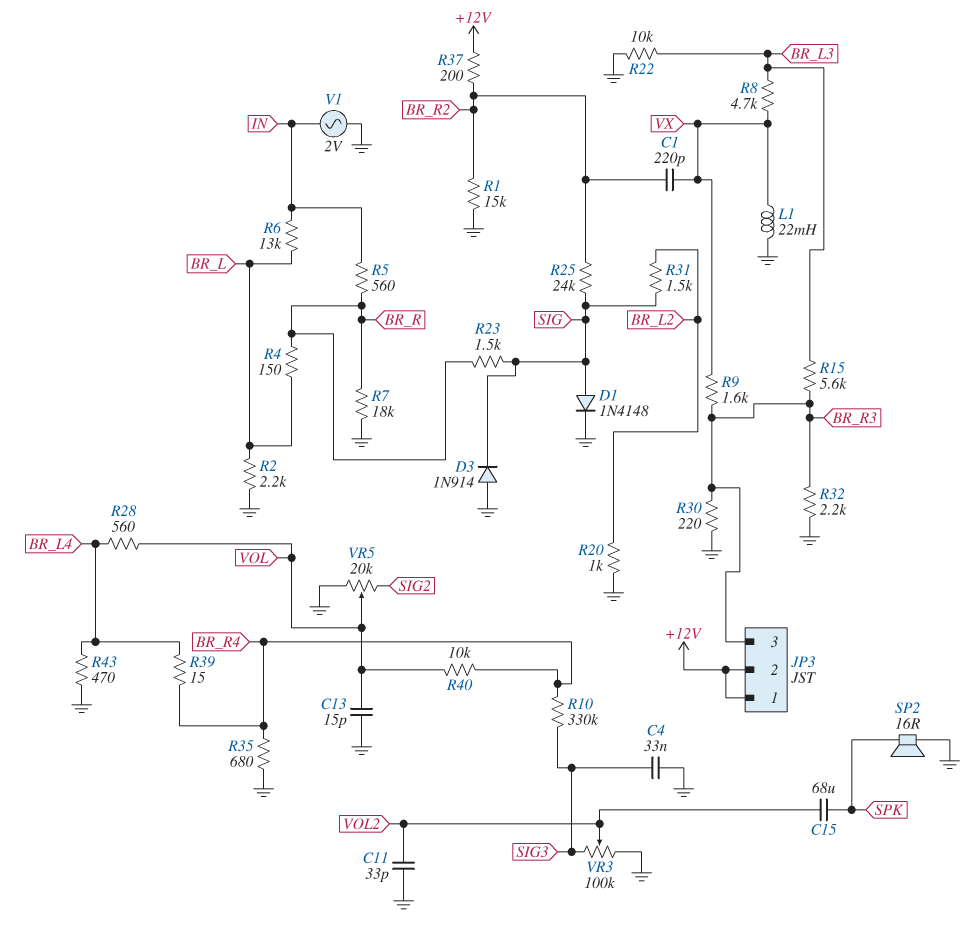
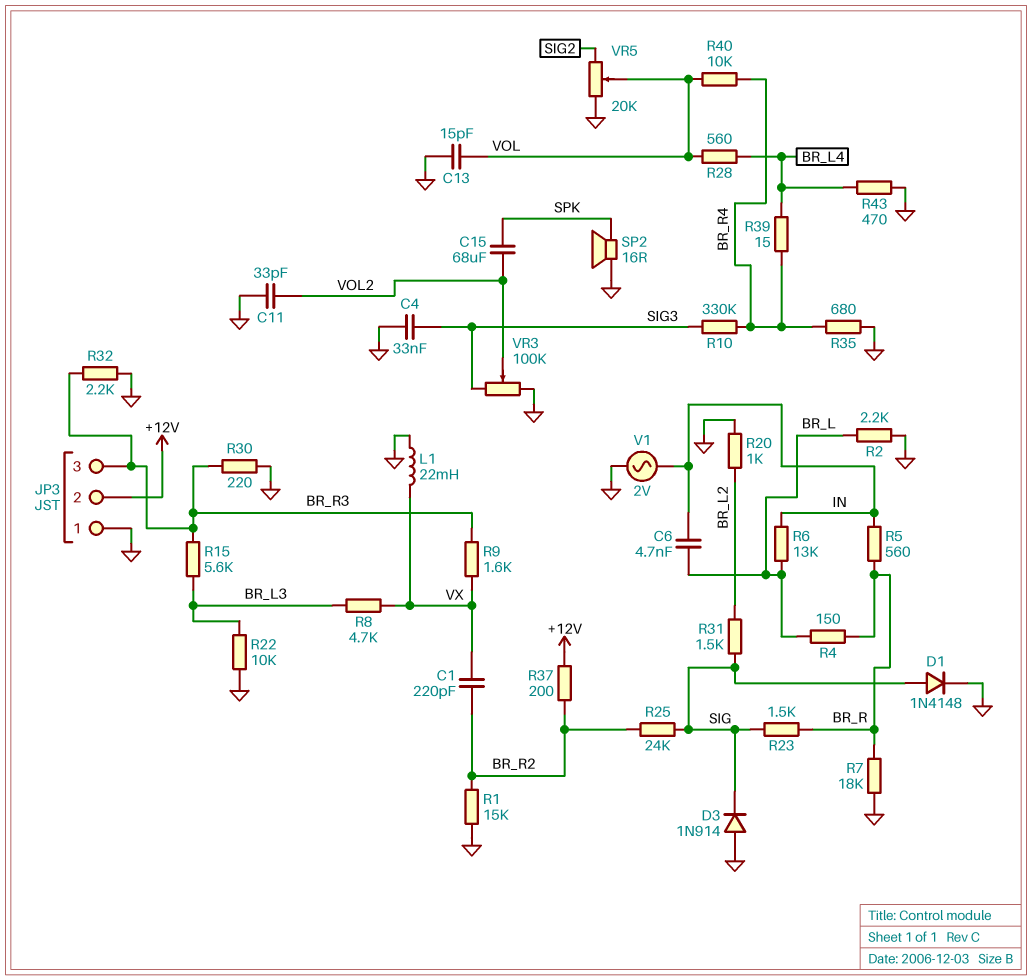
C6: none -> 4.7nF (BR_L, IN)
JP3 pin 1: +12V -> GND

